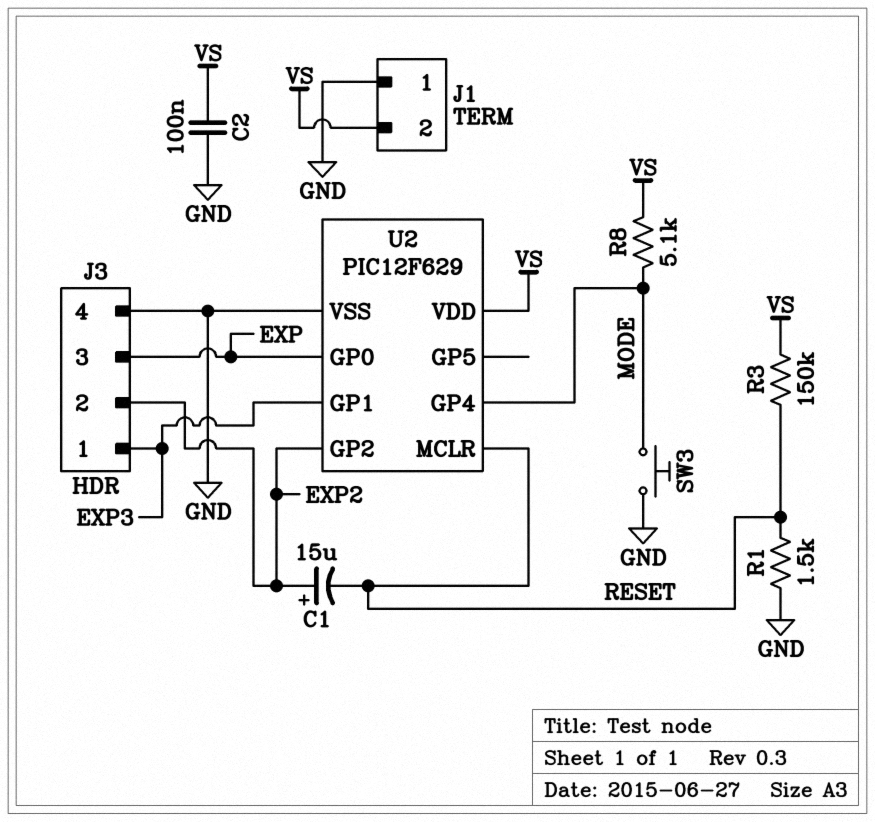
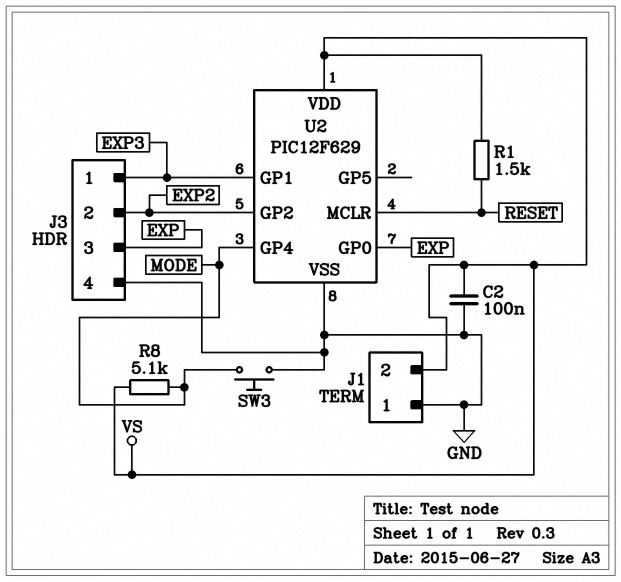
C1: 15uF (plus EXP2, minus RESET) -> none
R1: 1.5k (GND, RESET) -> 1.5k (RESET, VS)
R3: 150k (RESET, VS) -> none

